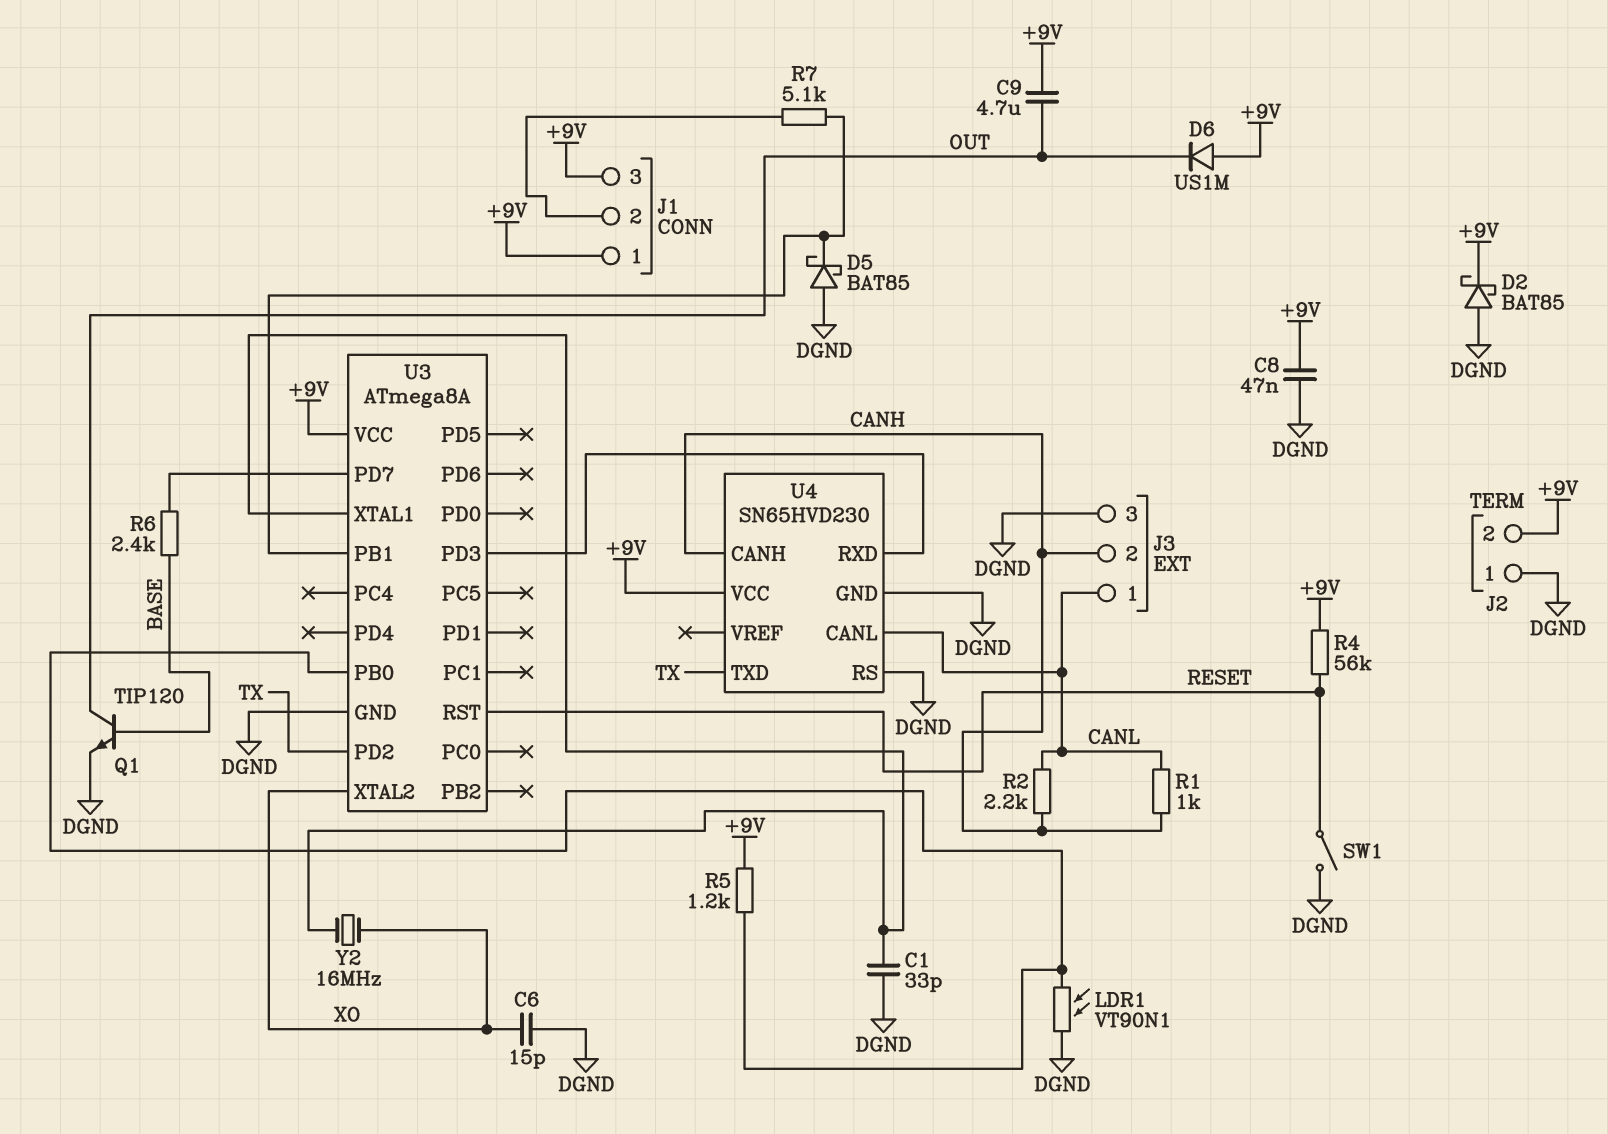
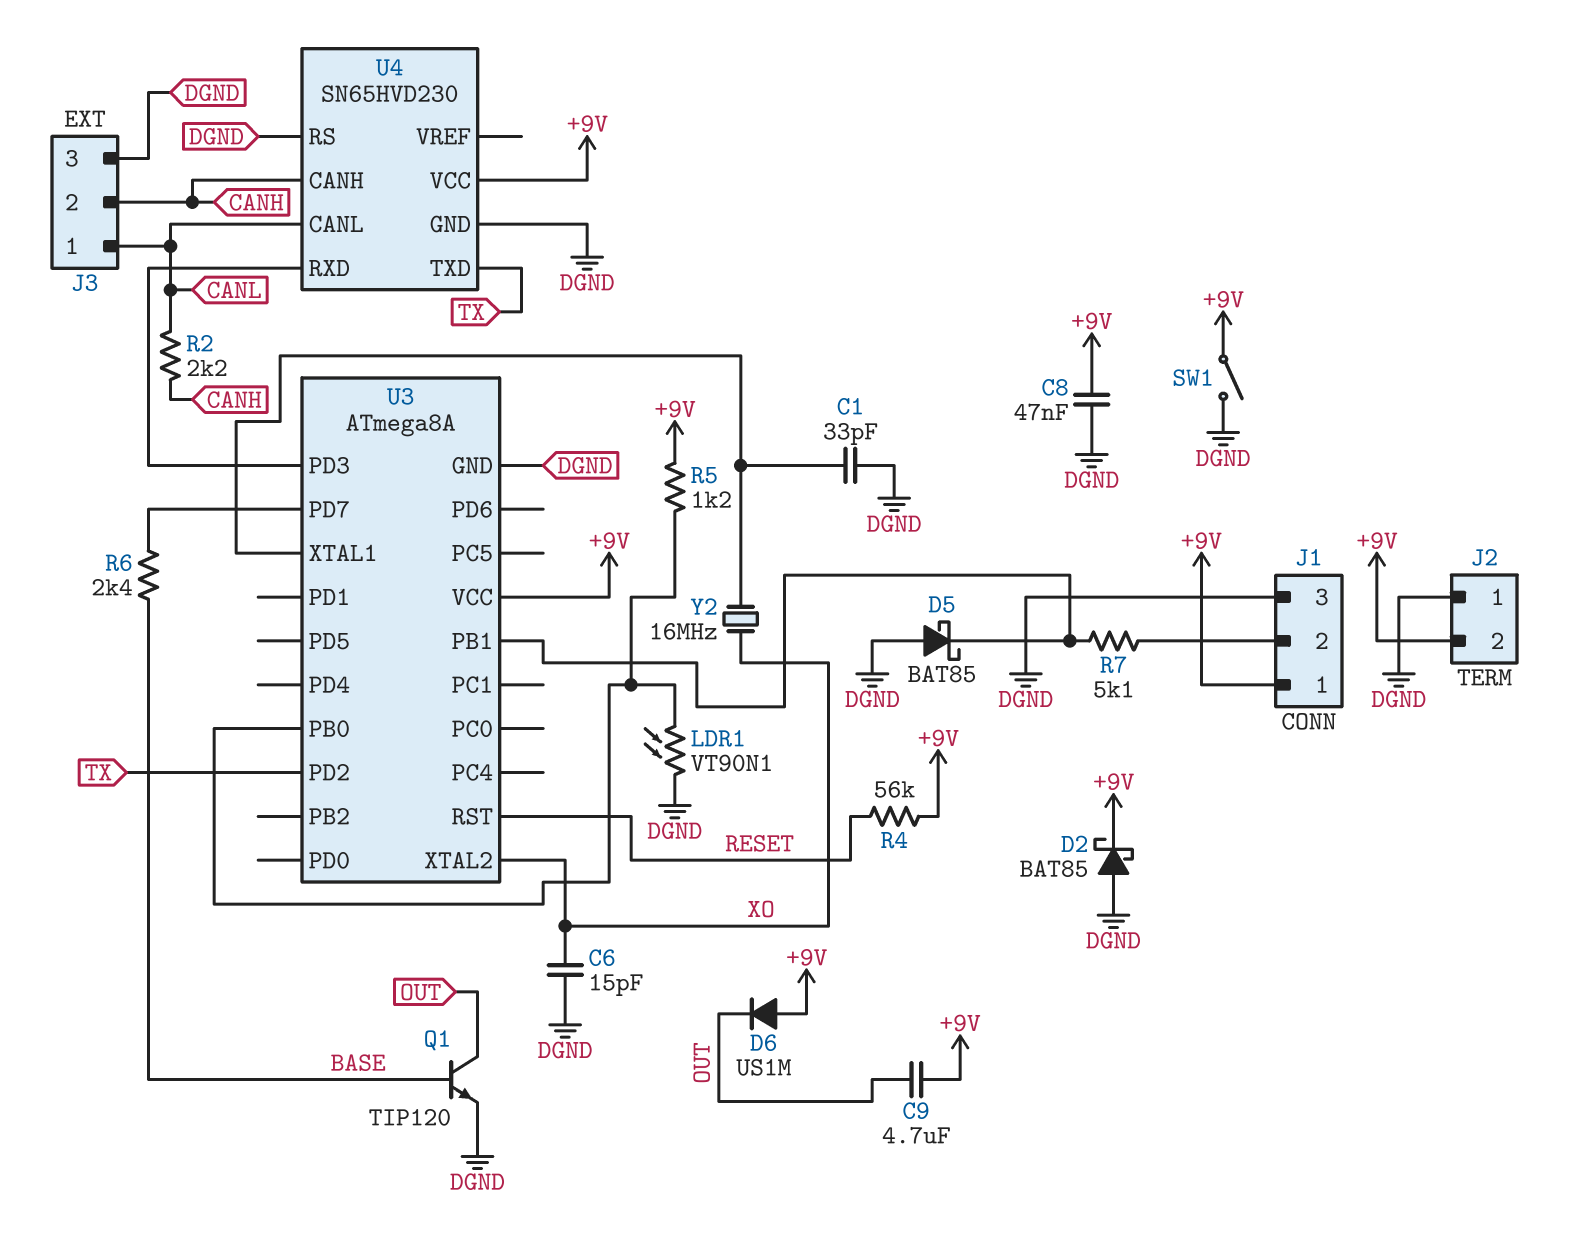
J1 pin 3: +9V -> DGND
R1: 1k (CANH, CANL) -> none
SW1: switch (DGND, RESET) -> switch (+9V, DGND)

